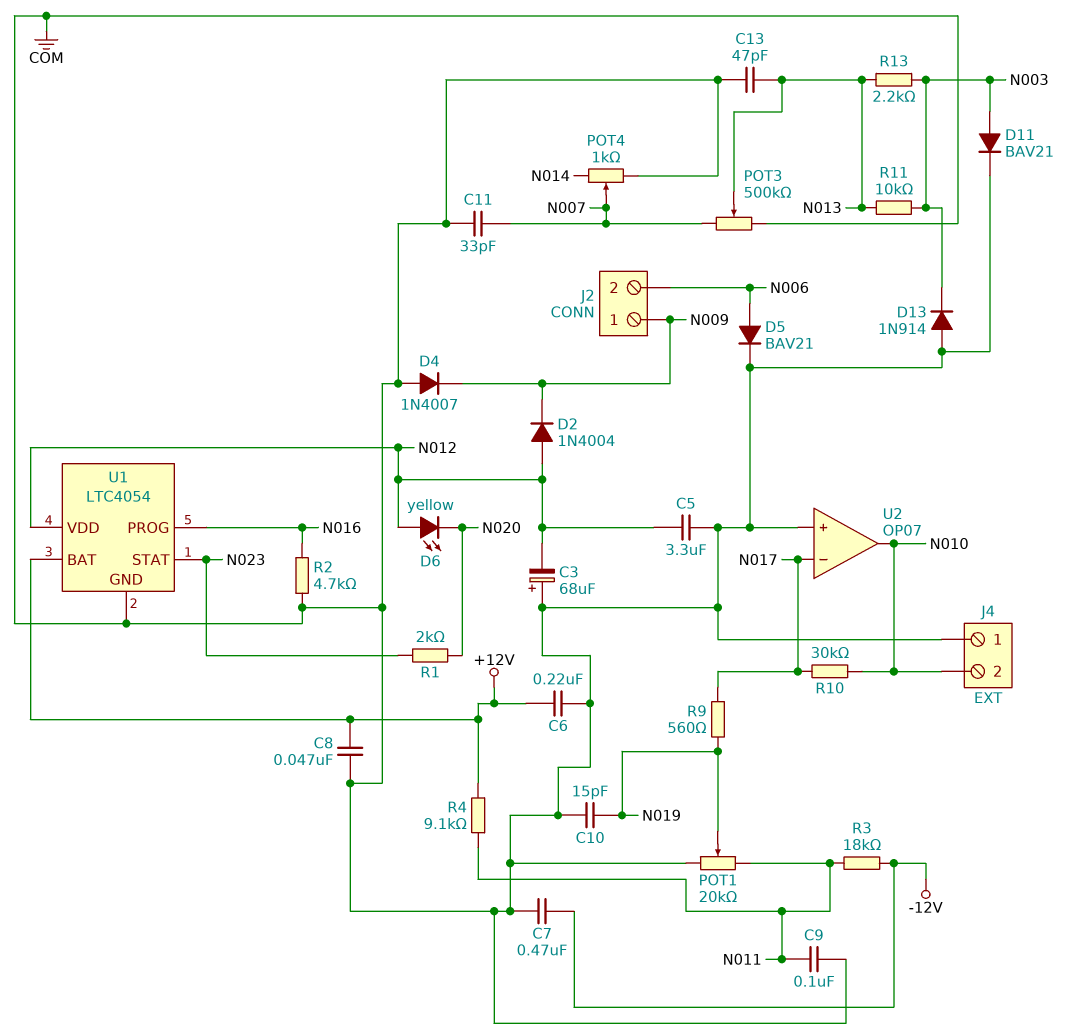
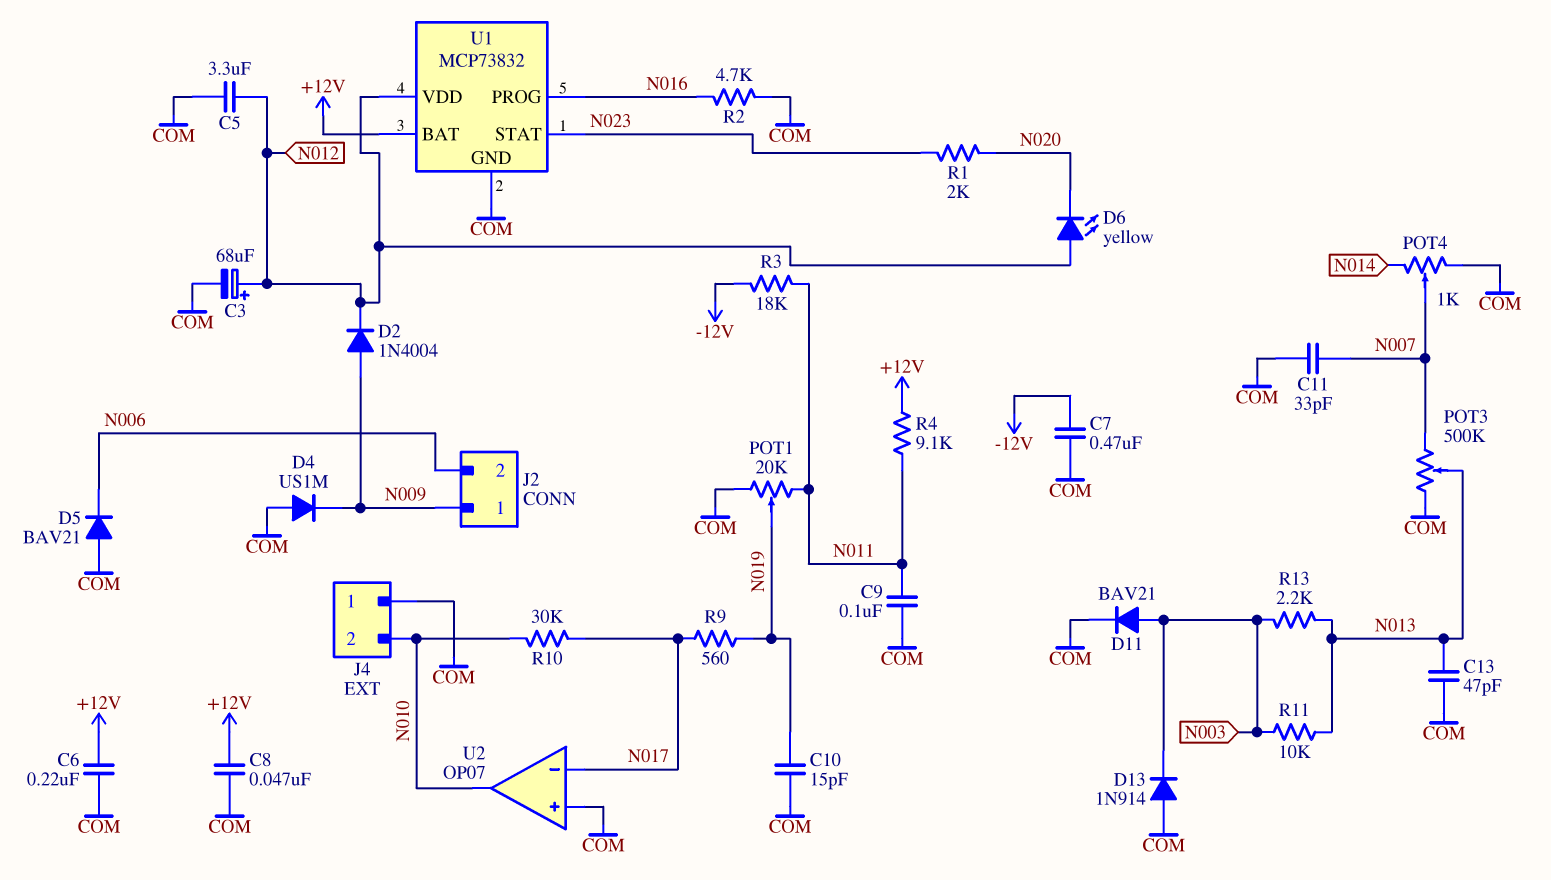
C3: 68uF (plus COM, minus N012) -> 68uF (plus N012, minus COM)
D2: diode 1N4004 (A N012, K N009) -> diode 1N4004 (A N009, K N012)
D4: diode 1N4007 (A COM, K N009) -> diode US1M (A COM, K N009)
D5: diode BAV21 (A N006, K COM) -> diode BAV21 (A COM, K N006)
U1: LTC4054 -> MCP73832

